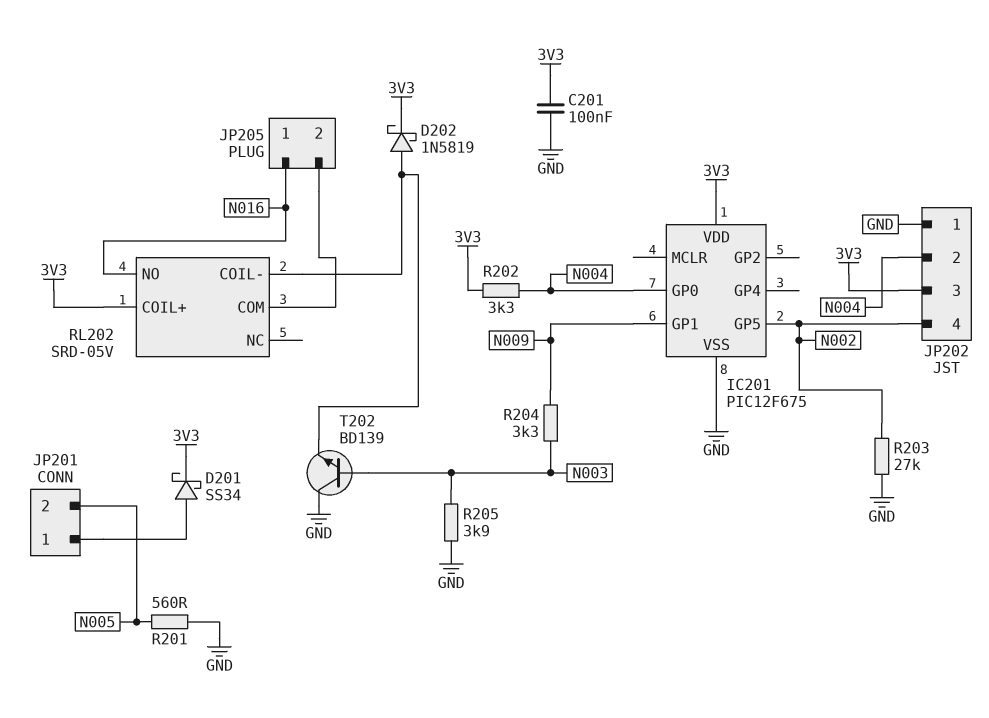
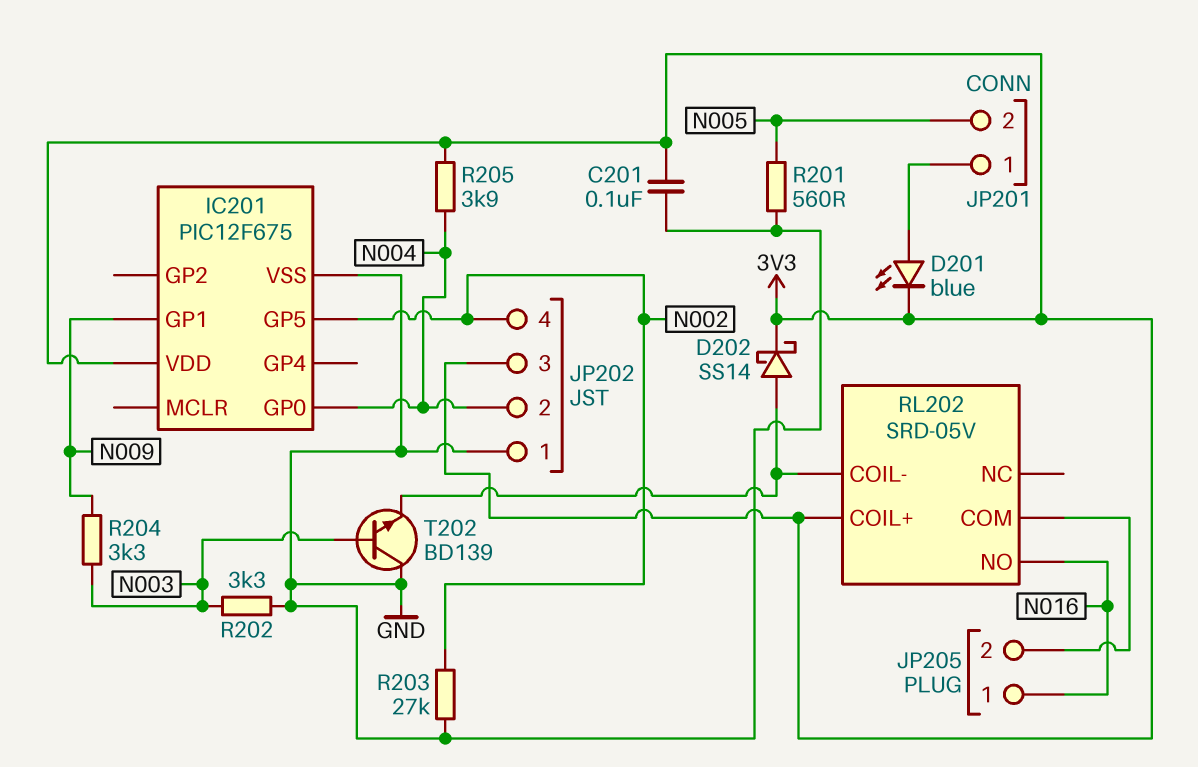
D201: schottky SS34 (A JP201/1, K 3V3) -> LED blue (A JP201/1, K 3V3)
D202: schottky 1N5819 (A RL202/COIL-, K 3V3) -> schottky SS14 (A RL202/COIL-, K 3V3)
R202: 3.3k (3V3, N004) -> 3.3k (GND, N003)
R205: 3.9k (GND, N003) -> 3.9k (3V3, N004)

